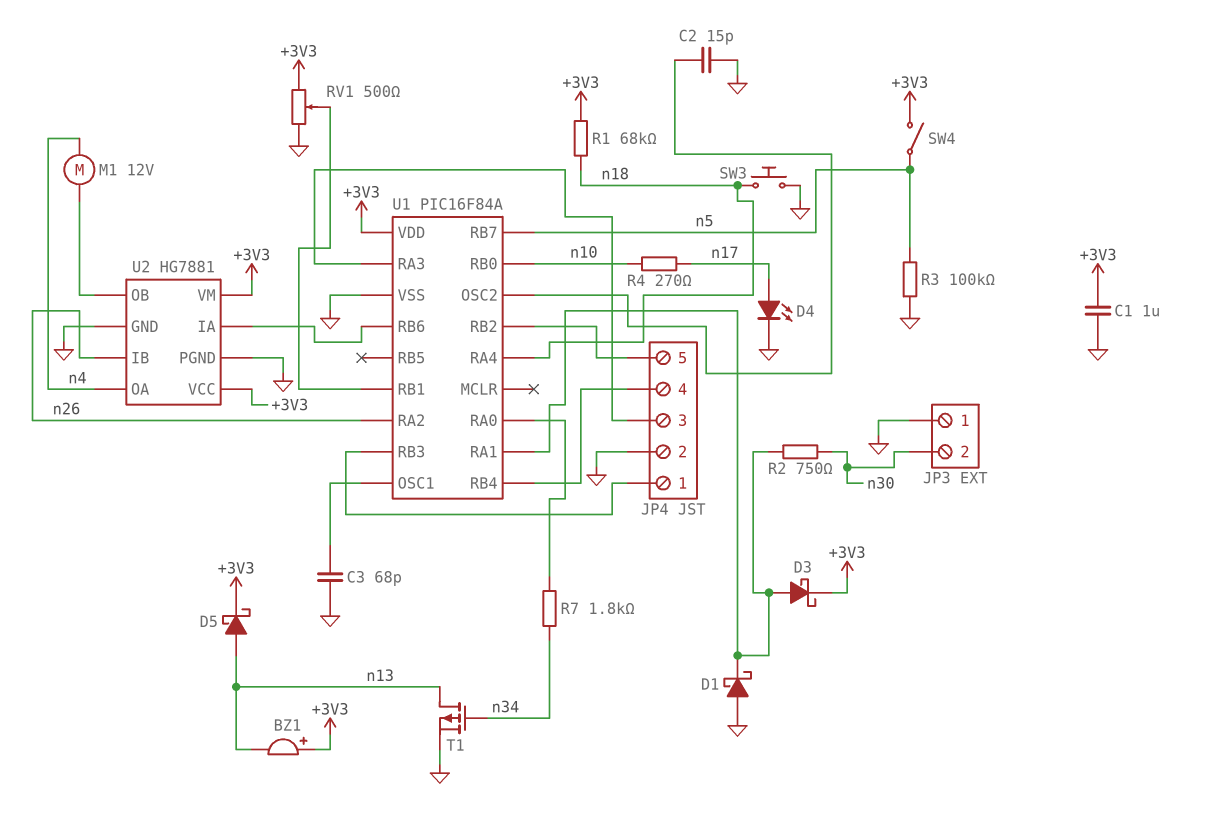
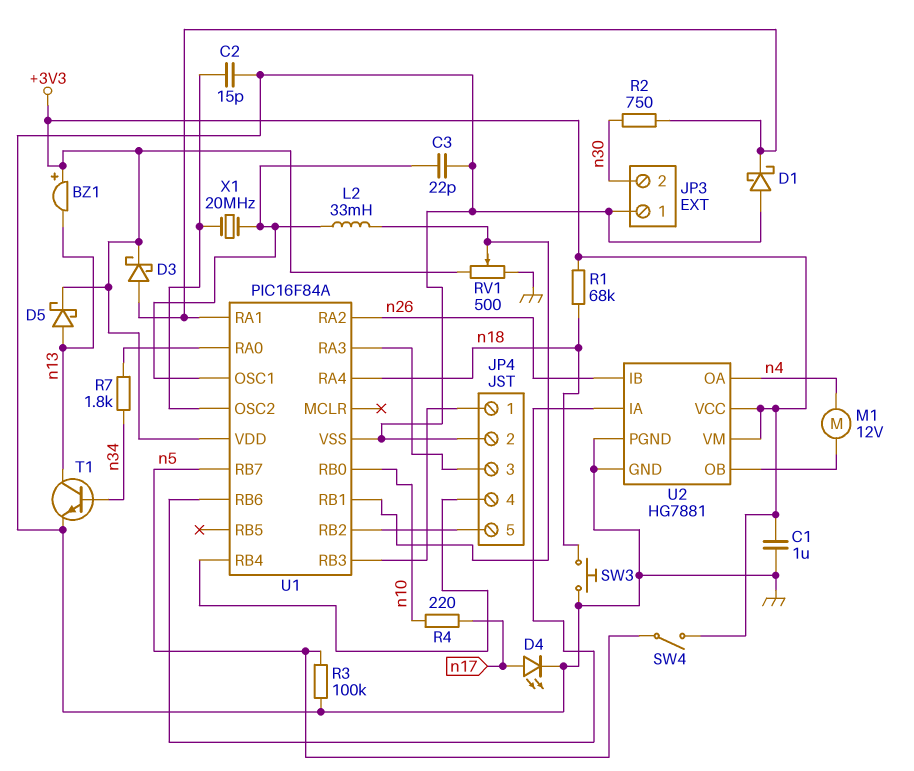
C3: 68pF (GND, U1/OSC1) -> 22pF (GND, U1/OSC1)
L2: none -> 33mH (U1/OSC1, U1/RB1)
R4: 270 (n10, n17) -> 220 (n10, n17)
T1: PMOS (G n34, D n13, S GND) -> NPN (B n34, C n13, E GND)
X1: none -> 20MHz (U1/OSC1, U1/OSC2)

